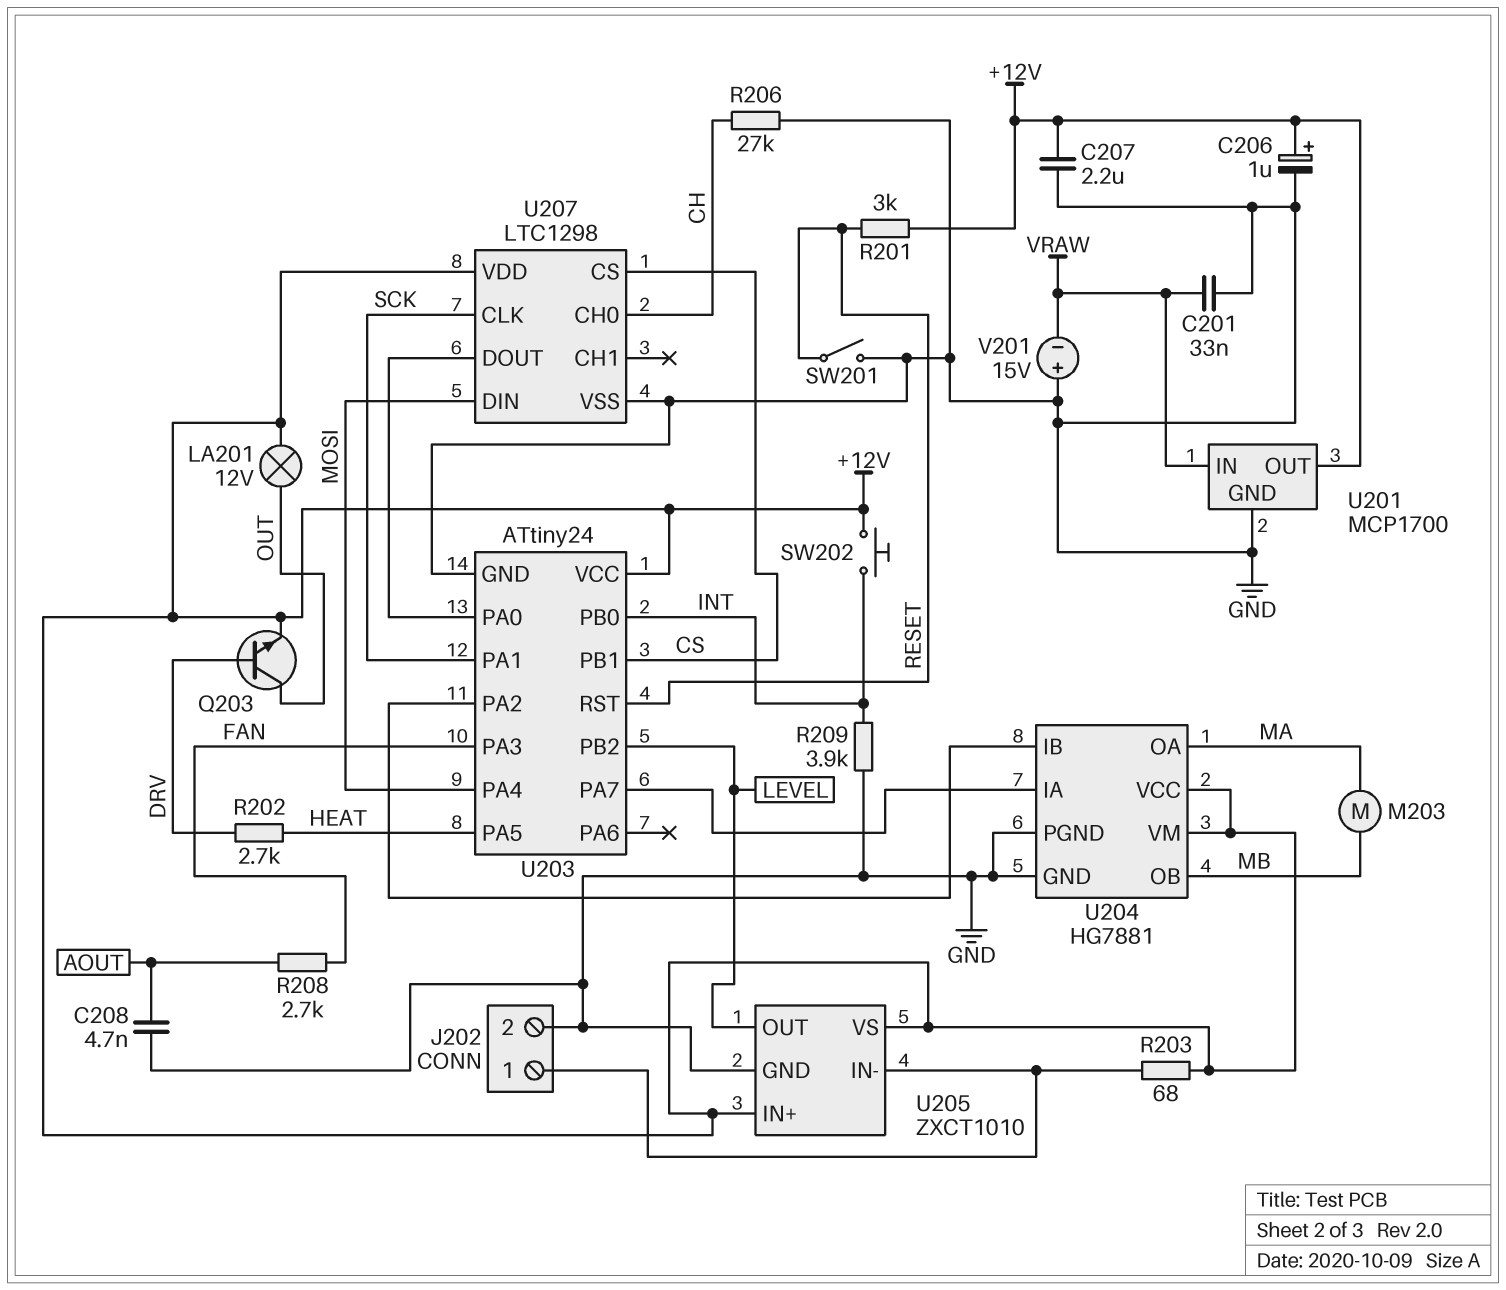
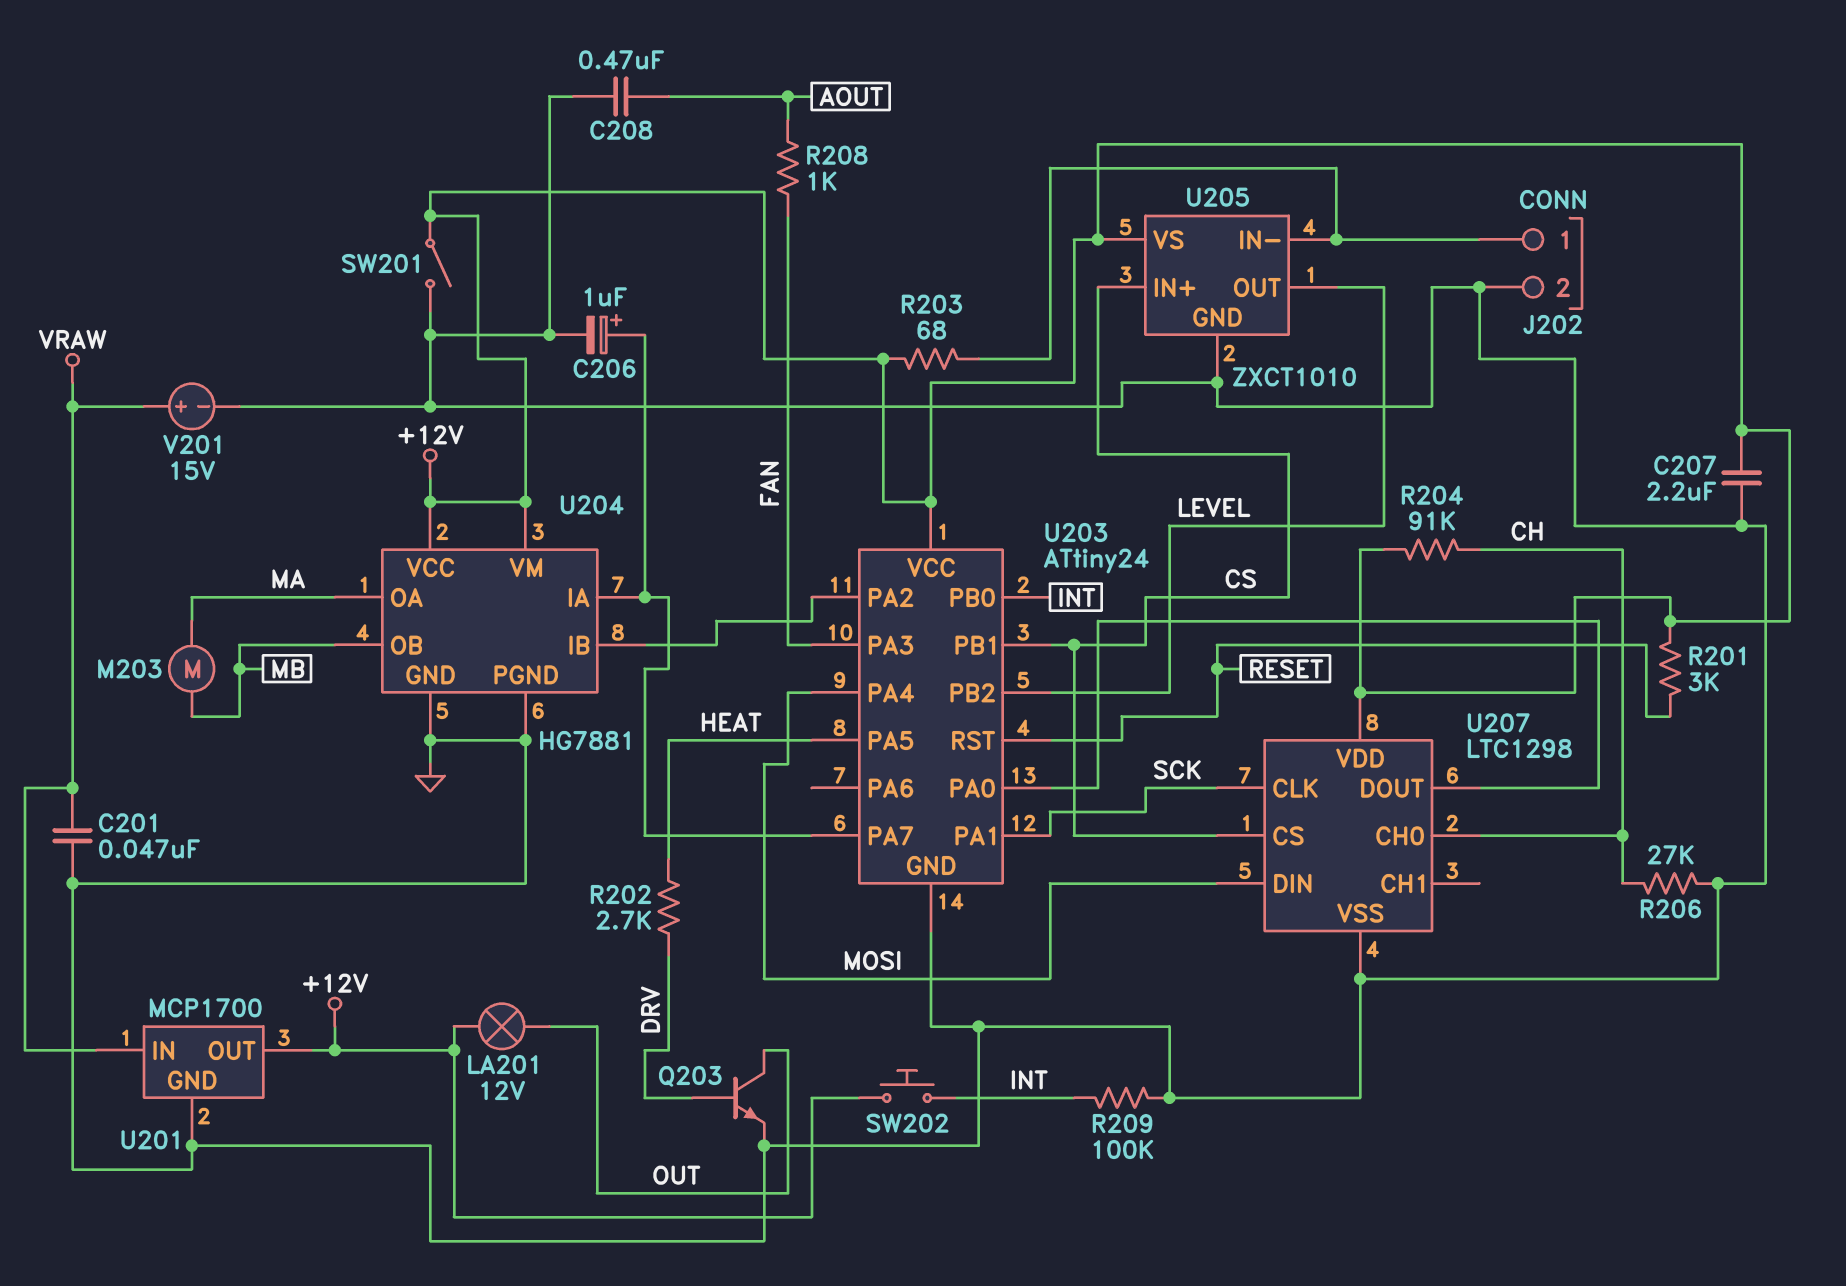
C201: 33nF (GND, VRAW) -> 47nF (GND, VRAW)
C206: 1uF (plus +12V, minus GND) -> 1uF (plus U203/PA7, minus GND)
C208: 4.7nF (AOUT, GND) -> 470nF (AOUT, GND)
Q203: NPN (B DRV, C OUT, E +12V) -> NPN (B DRV, C OUT, E GND)
R204: none -> 91k (+12V, CH)
R208: 2.7k (AOUT, FAN) -> 1k (AOUT, FAN)
R209: 3.9k (GND, INT) -> 100k (GND, INT)
SW201: switch (GND, RESET) -> switch (+12V, GND)
U205 pin IN+: +12V -> CS
V201: 15V (plus GND, minus VRAW) -> 15V (plus VRAW, minus GND)

